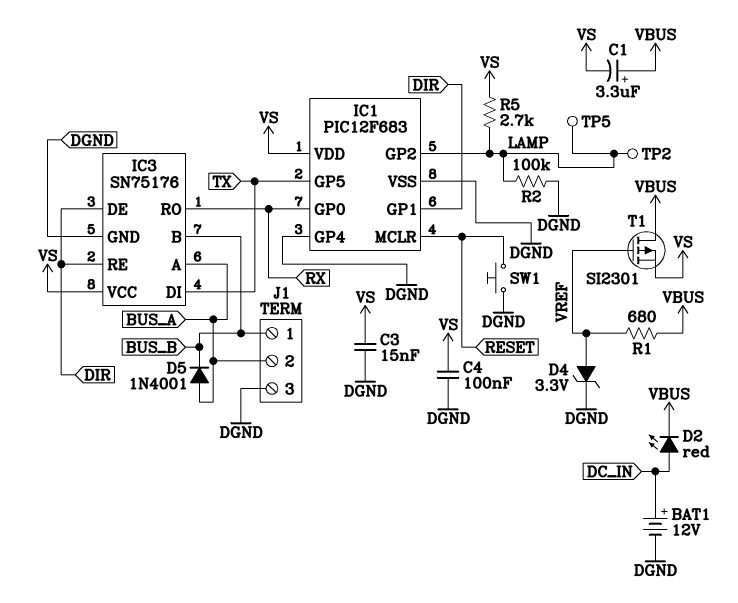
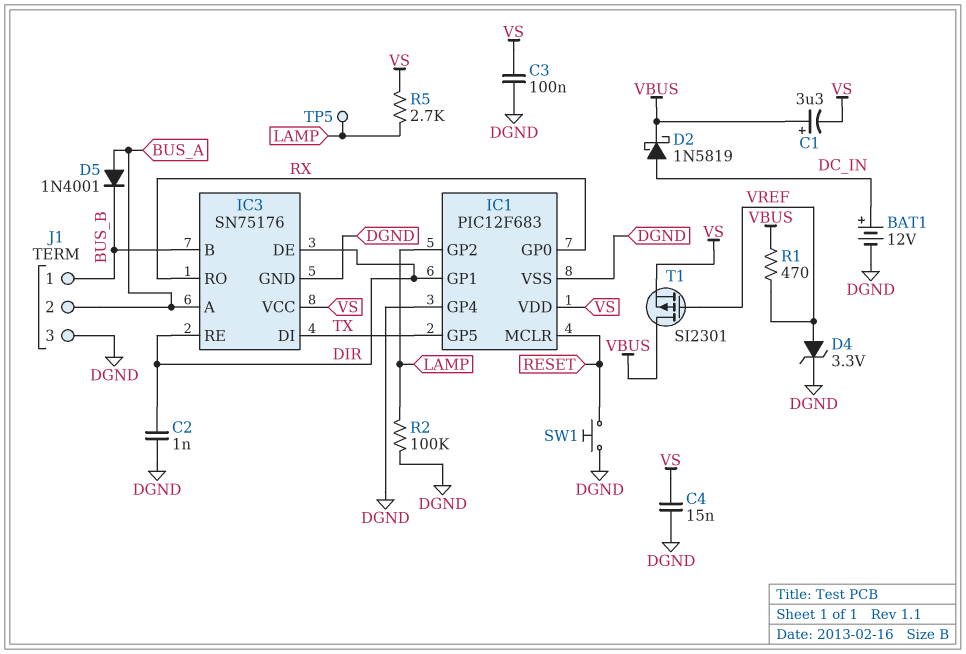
C2: none -> 1nF (DGND, DIR)
C3: 15nF (DGND, VS) -> 100nF (DGND, VS)
C4: 100nF (DGND, VS) -> 15nF (DGND, VS)
D2: LED red (A DC_IN, K VBUS) -> schottky 1N5819 (A DC_IN, K VBUS)
R1: 680 (VBUS, VREF) -> 470 (VBUS, VREF)
TP2: test point (LAMP) -> none

